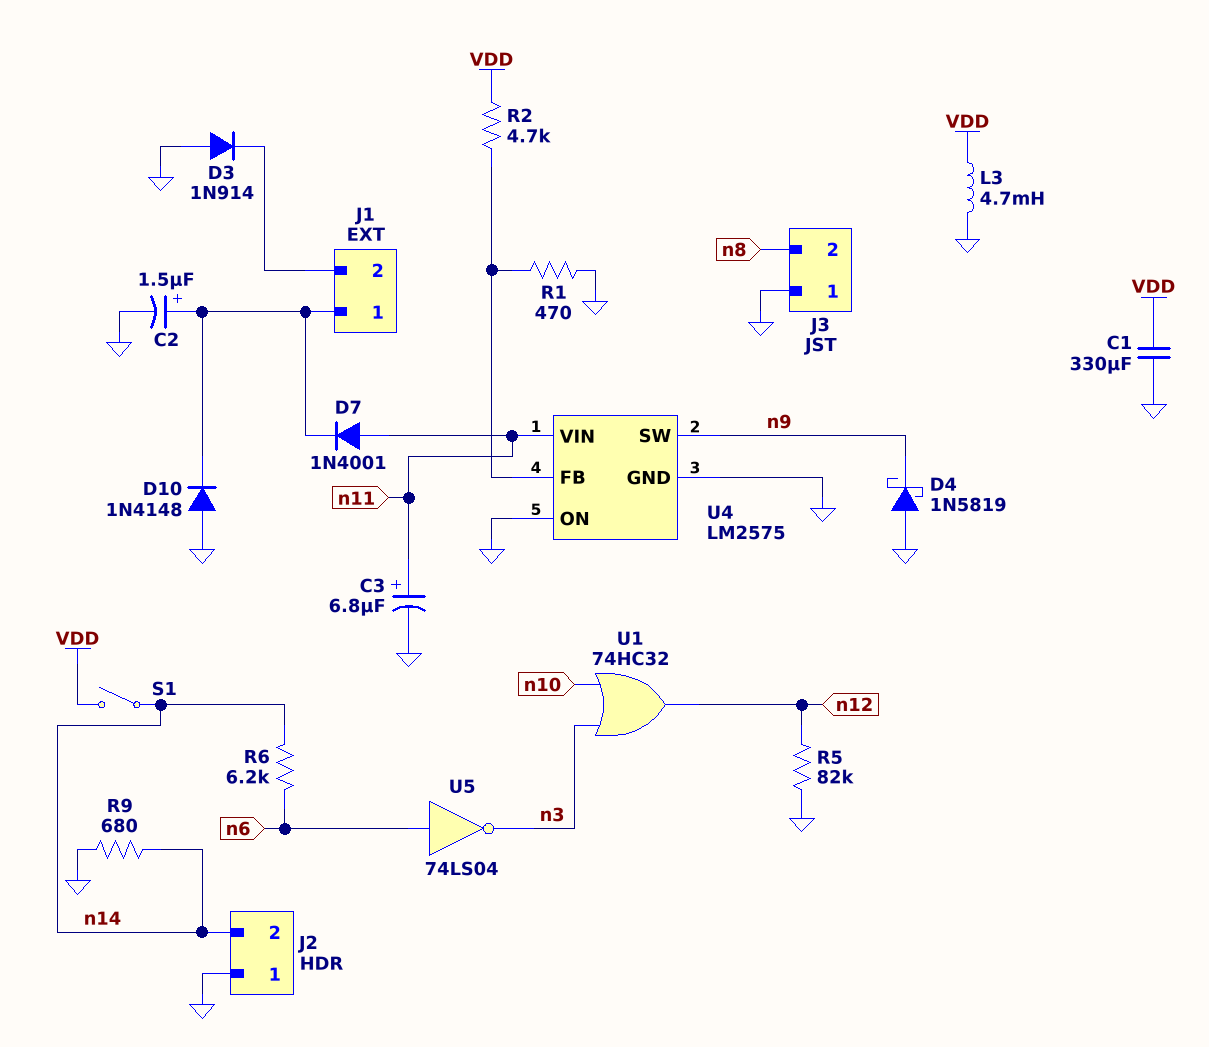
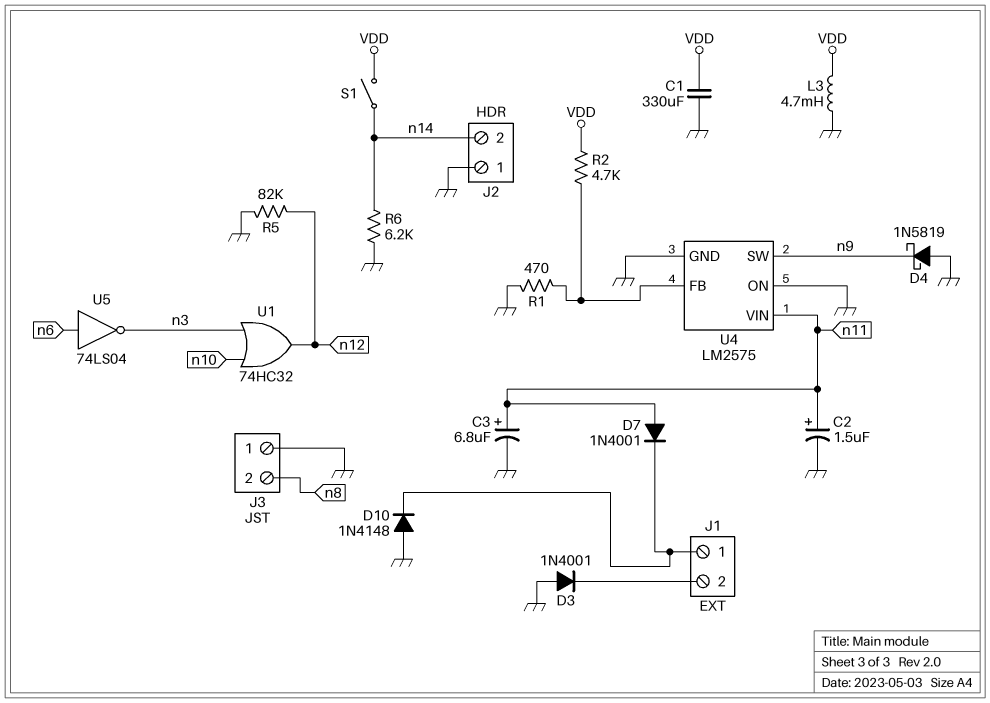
C2: 1.5uF (plus J1/1, minus GND) -> 1.5uF (plus n11, minus GND)
D3: diode 1N914 (A GND, K J1/2) -> diode 1N4001 (A GND, K J1/2)
R6: 6.2k (n6, n14) -> 6.2k (GND, n14)
R9: 680 (GND, n14) -> none

